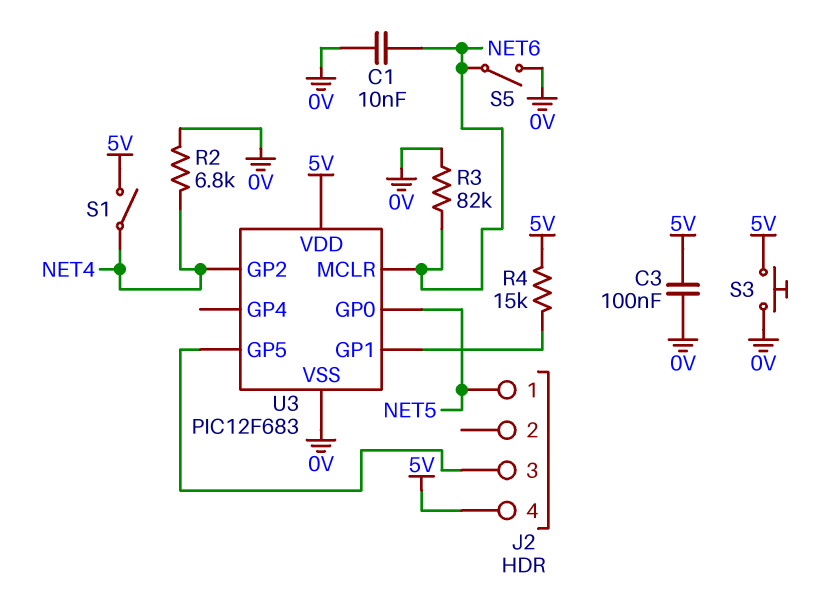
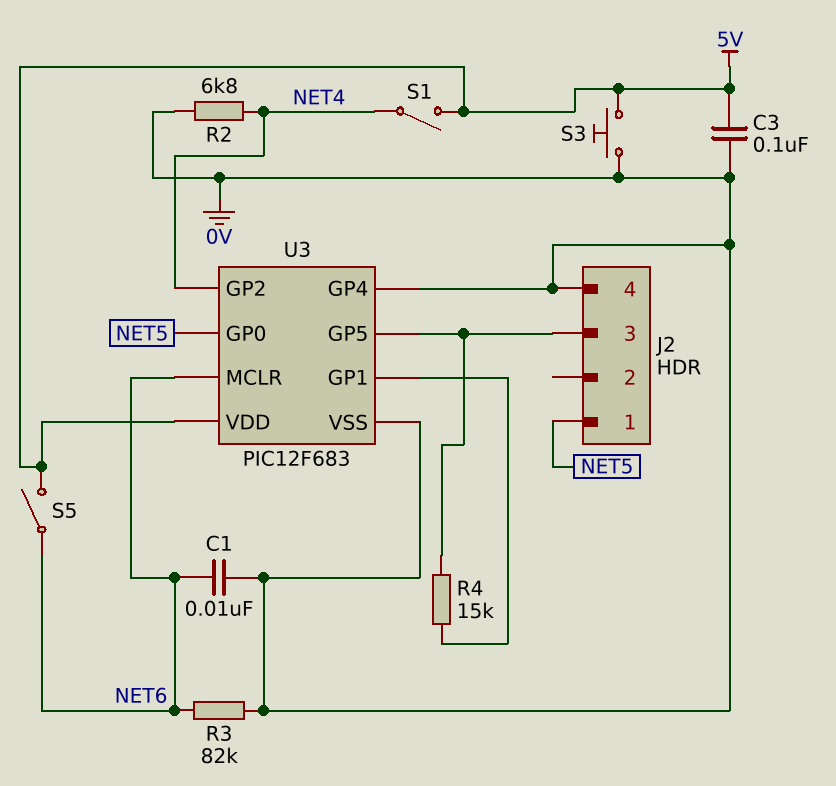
J2 pin 4: 5V -> 0V
R4: 15k (5V, U3/GP1) -> 15k (J2/3, U3/GP1)
S5: switch (0V, NET6) -> switch (5V, NET6)
U3 pin GP4: none -> 0V

